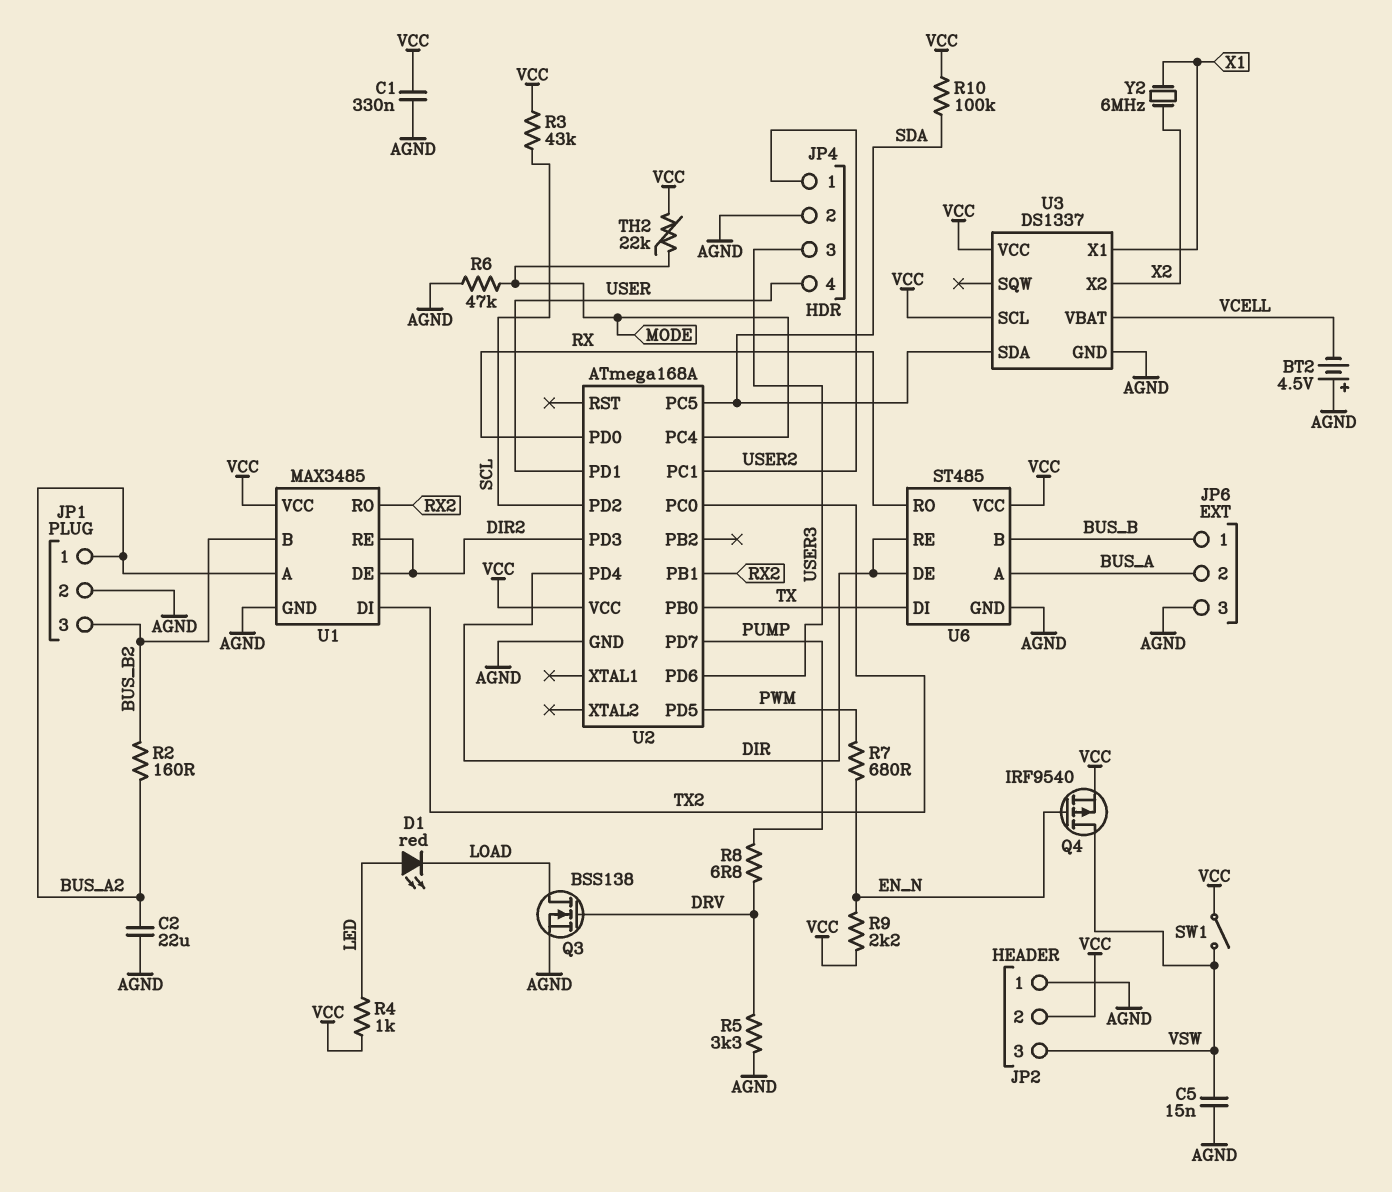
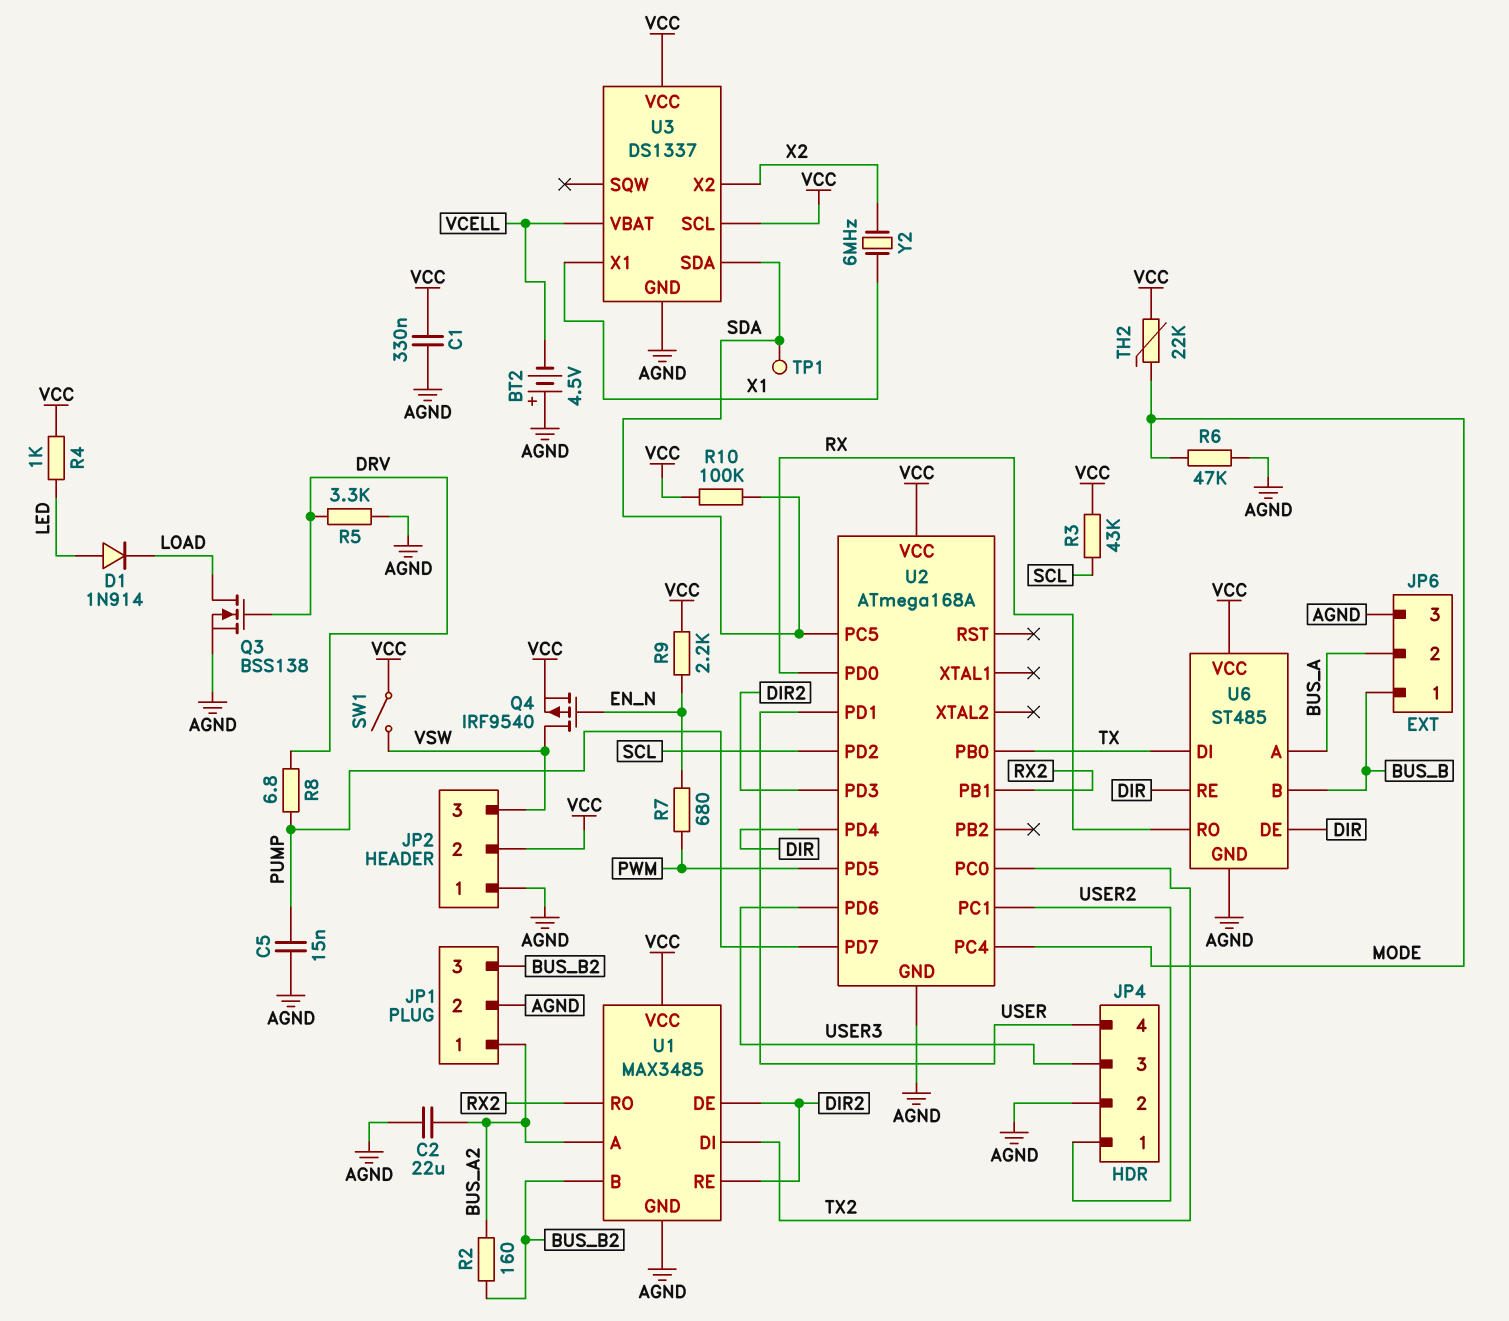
C5: 15nF (AGND, VSW) -> 15nF (AGND, PUMP)
D1: LED red (A LED, K LOAD) -> diode 1N914 (A LED, K LOAD)
TP1: none -> test point (SDA)

